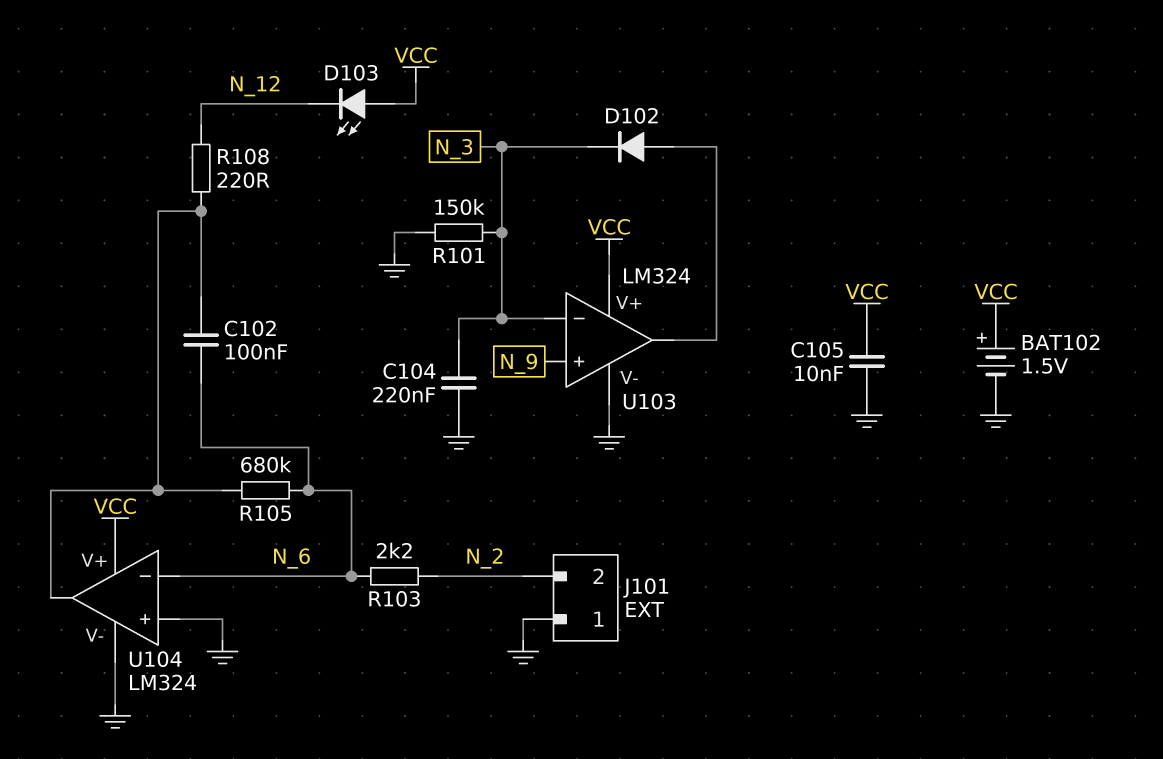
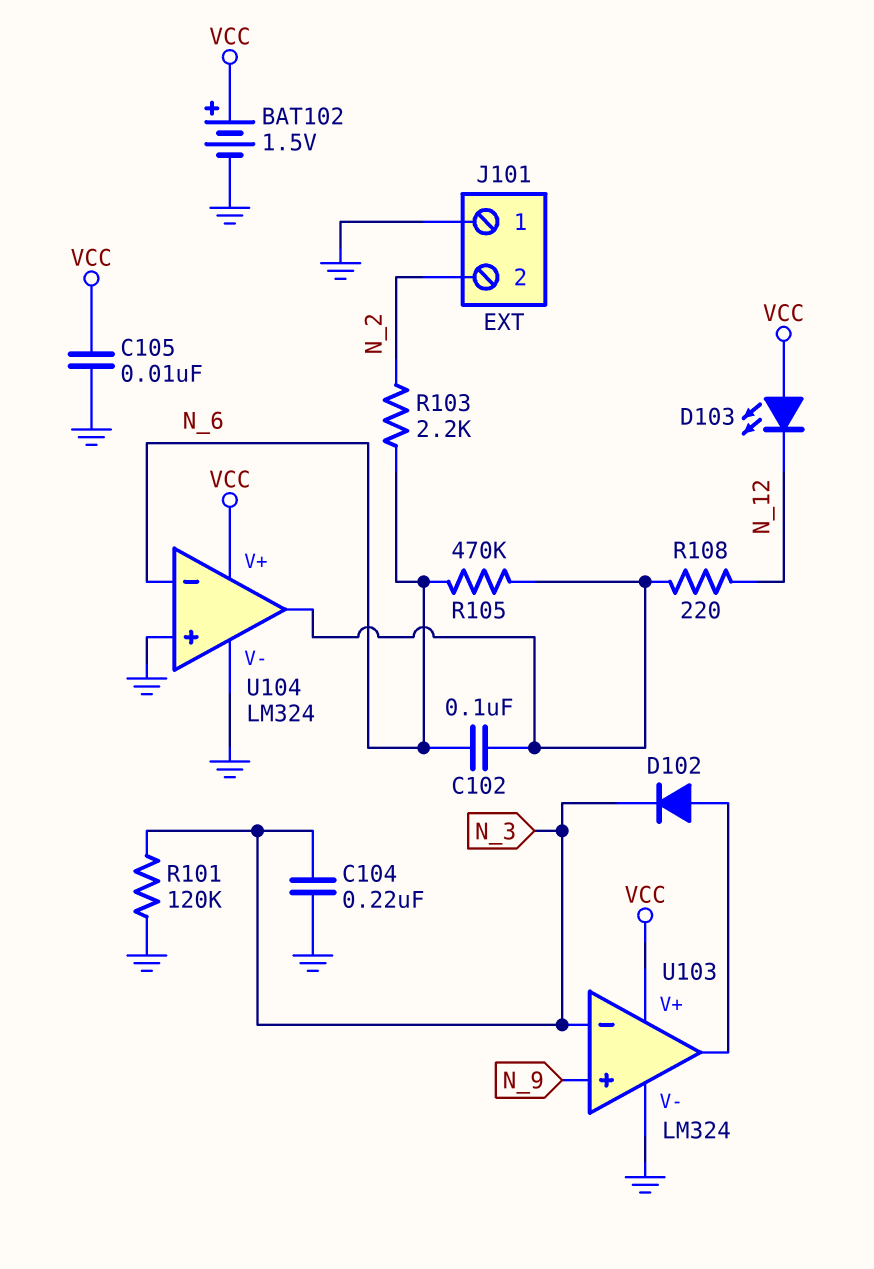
R101: 150k (GND, N_3) -> 120k (GND, N_3)
R105: 680k (N_6, U104/out) -> 470k (N_6, U104/out)

